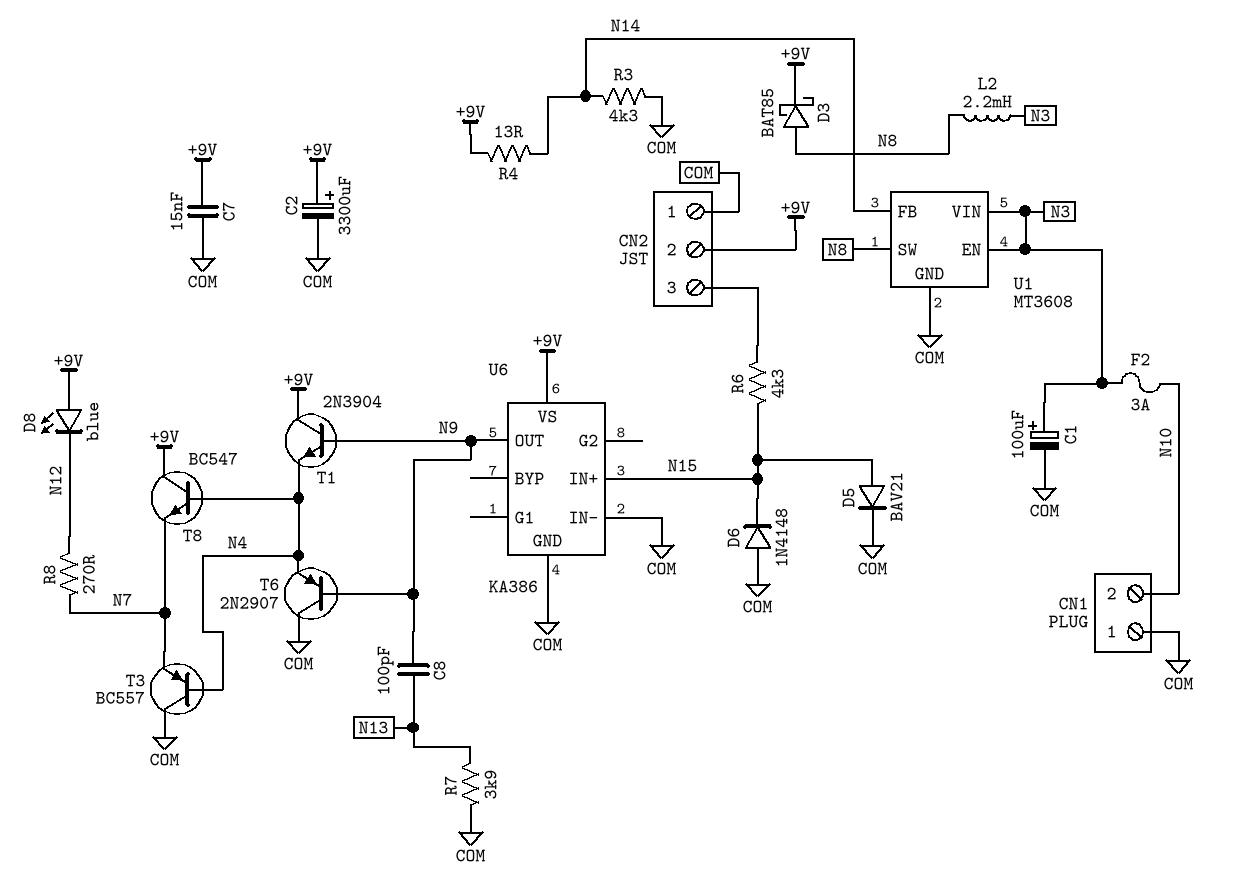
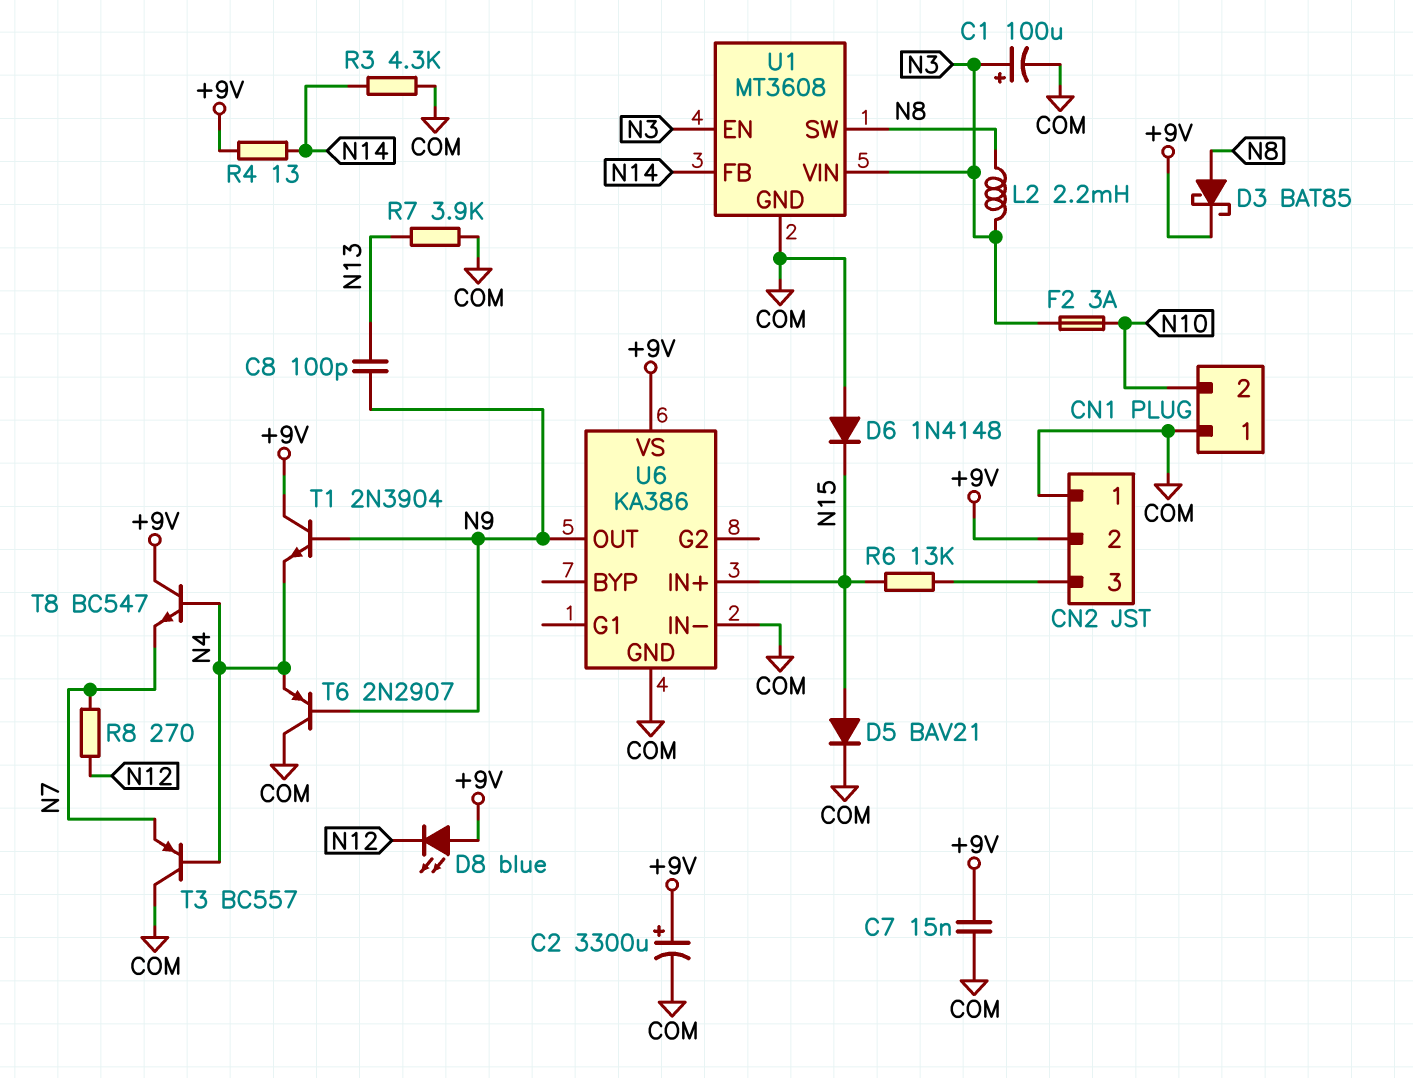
R6: 4.3k (CN2/3, N15) -> 13k (CN2/3, N15)

